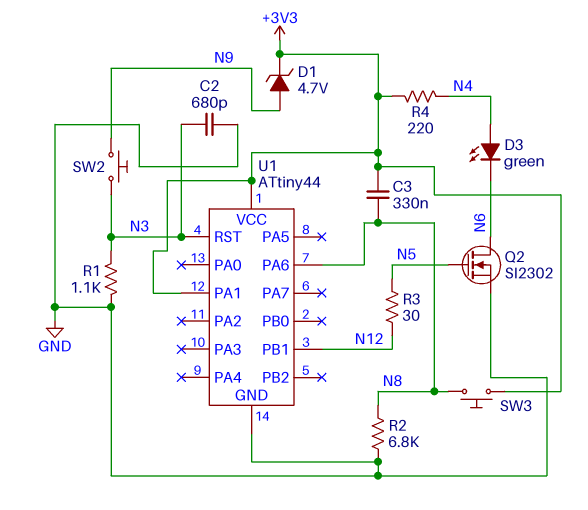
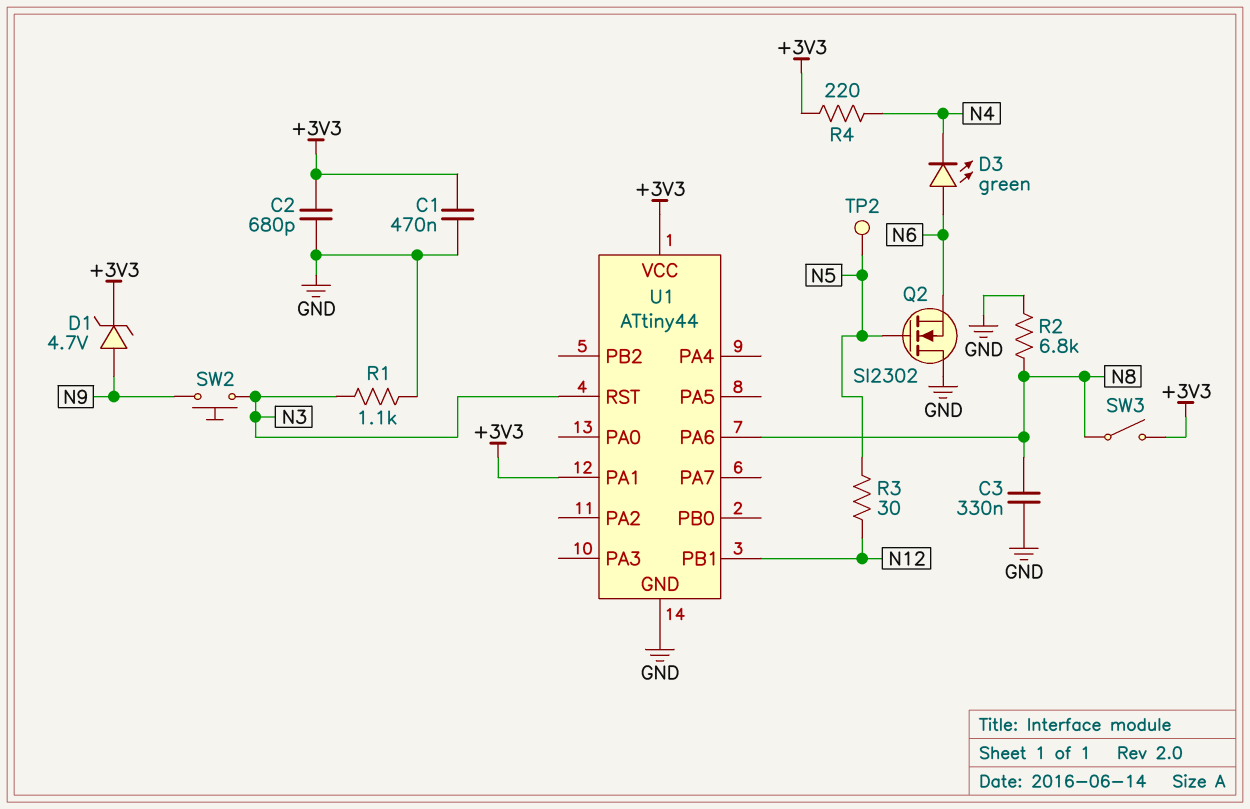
C1: none -> 470nF (+3V3, GND)
C2: 680pF (GND, N3) -> 680pF (+3V3, GND)
C3: 330nF (+3V3, N8) -> 330nF (GND, N8)
D3: LED green (A N4, K N6) -> LED green (A N6, K N4)
Q2: NMOS SI2302 (G N5, D N6, S GND) -> NMOS SI2302 (G N5, D GND, S N6)
SW3: button (+3V3, N8) -> switch (+3V3, N8)
TP2: none -> test point (N5)

